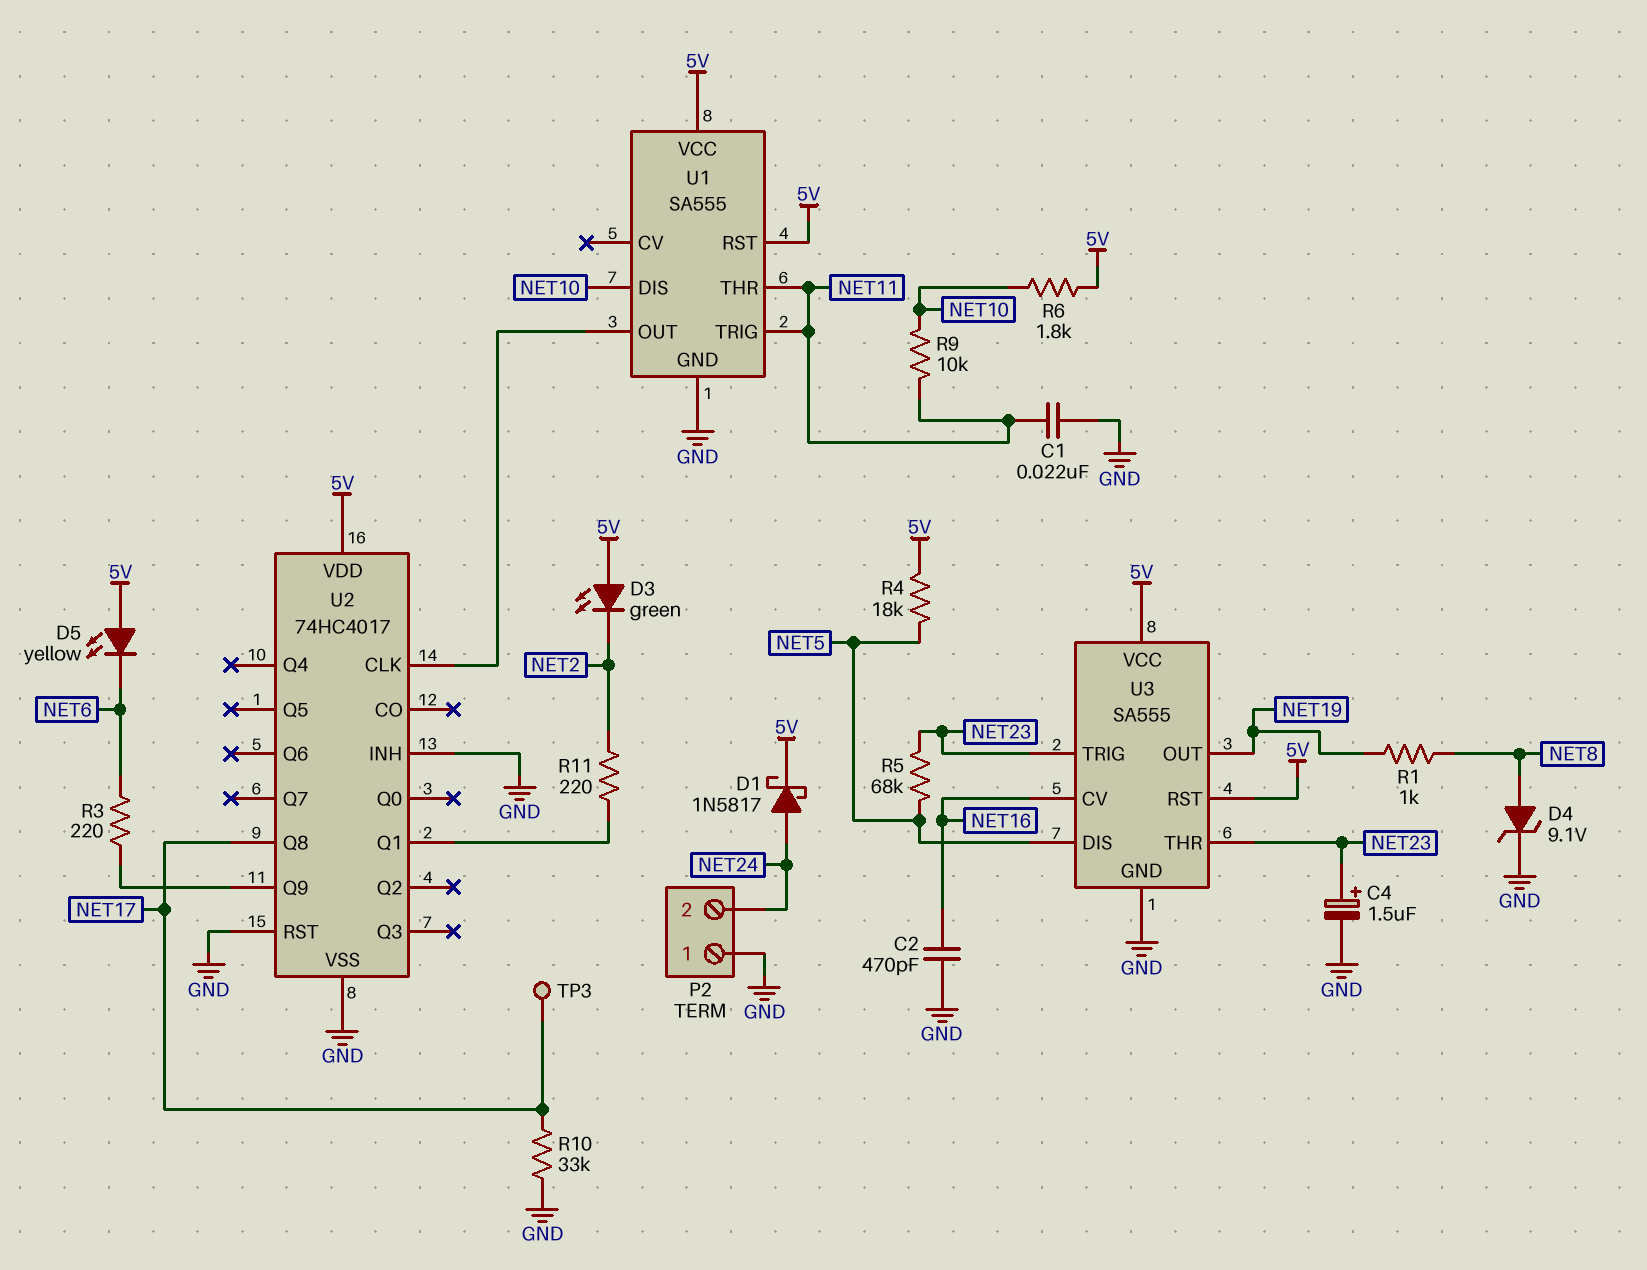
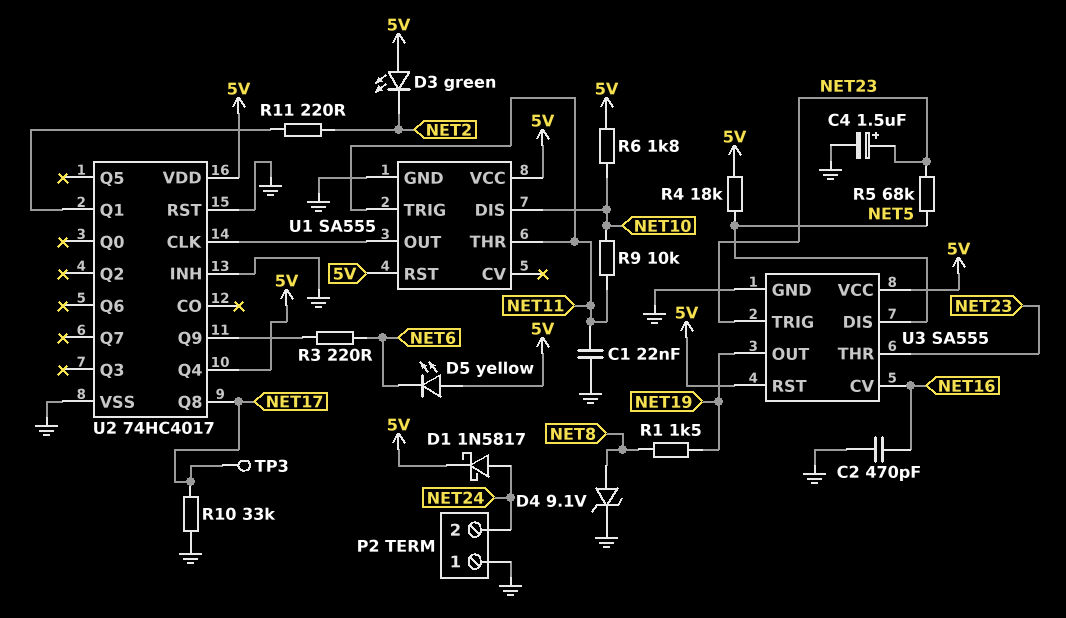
R1: 1k (NET8, NET19) -> 1.5k (NET8, NET19)
U2 pin Q4: none -> 5V

